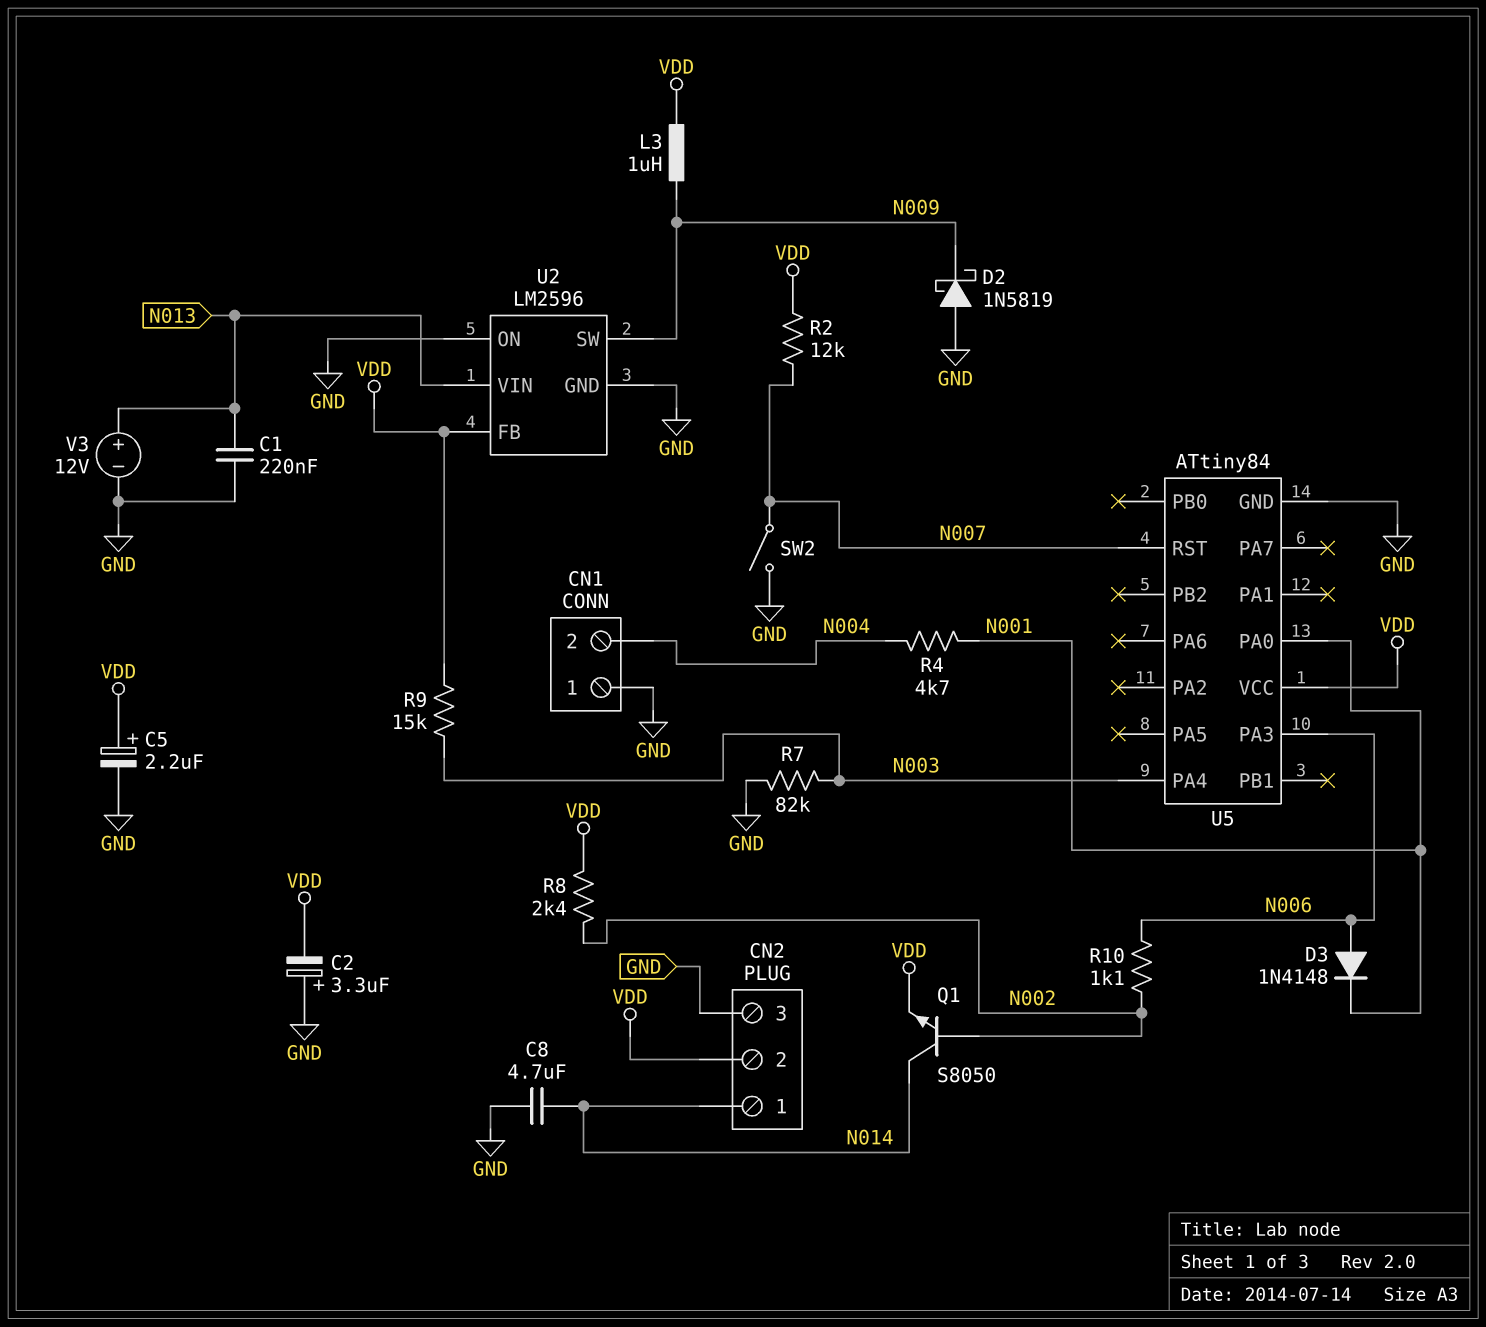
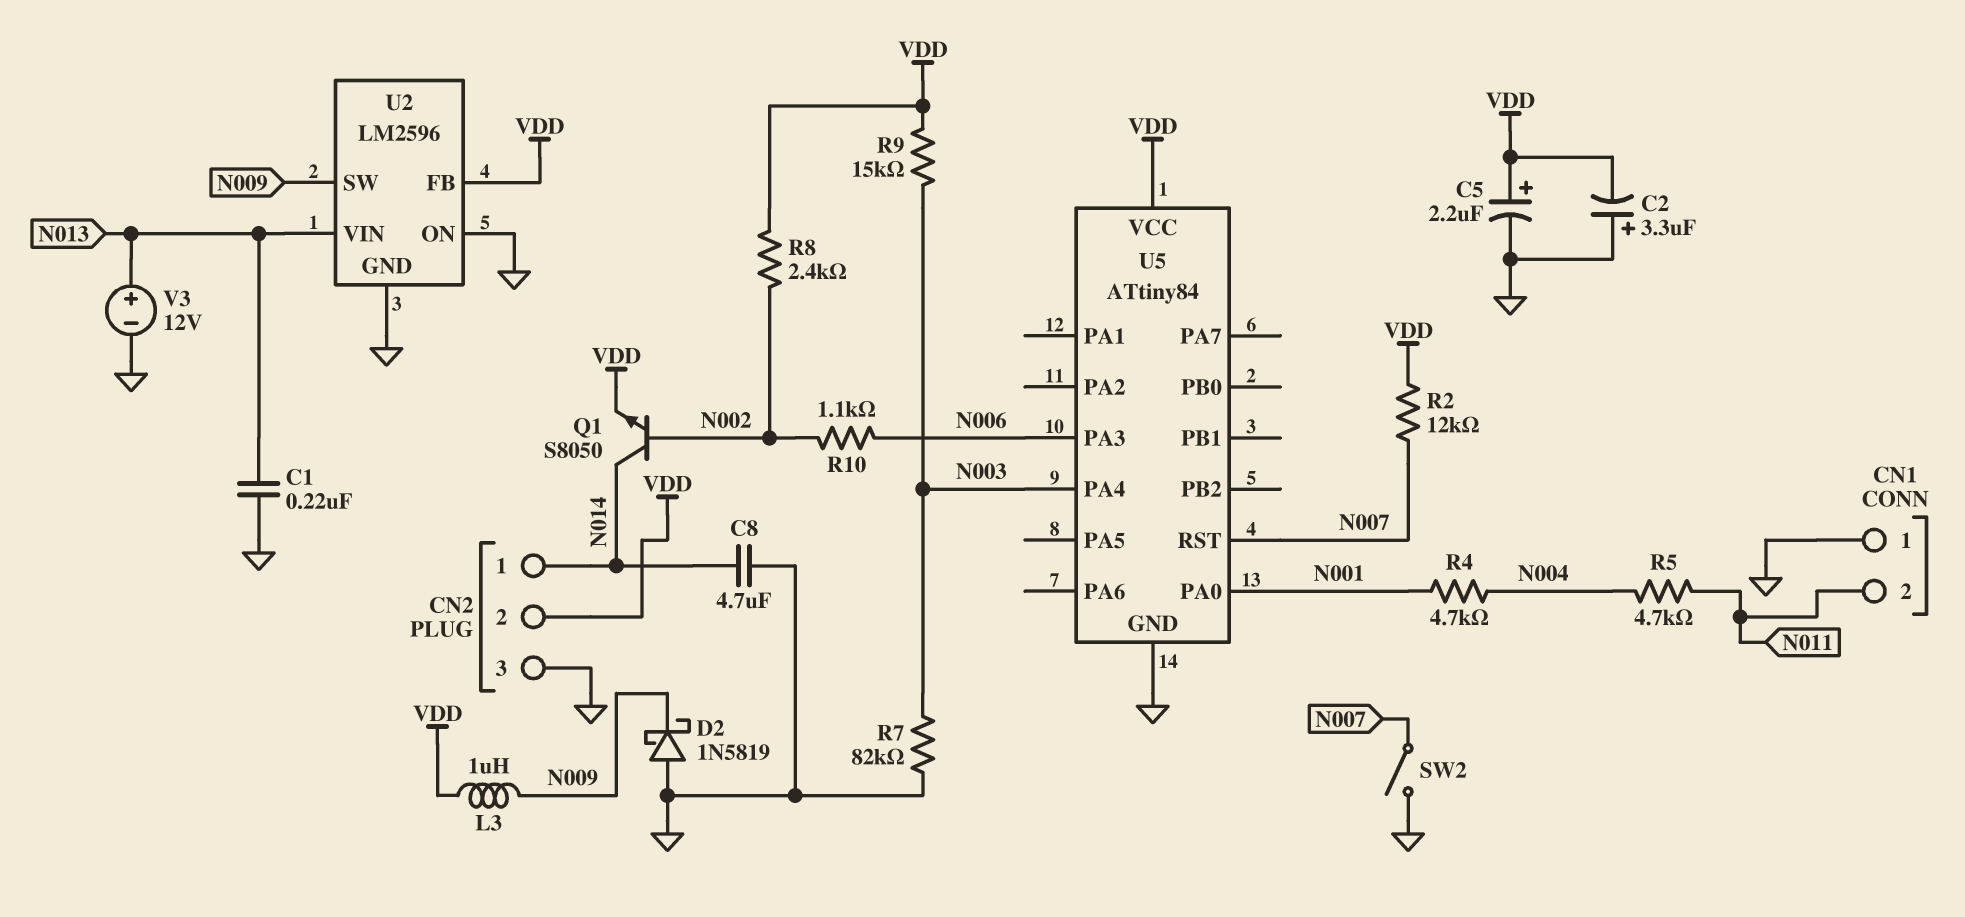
CN1 pin 2: N004 -> N011
D3: diode 1N4148 (A N006, K N001) -> none
R5: none -> 4.7k (N004, N011)

